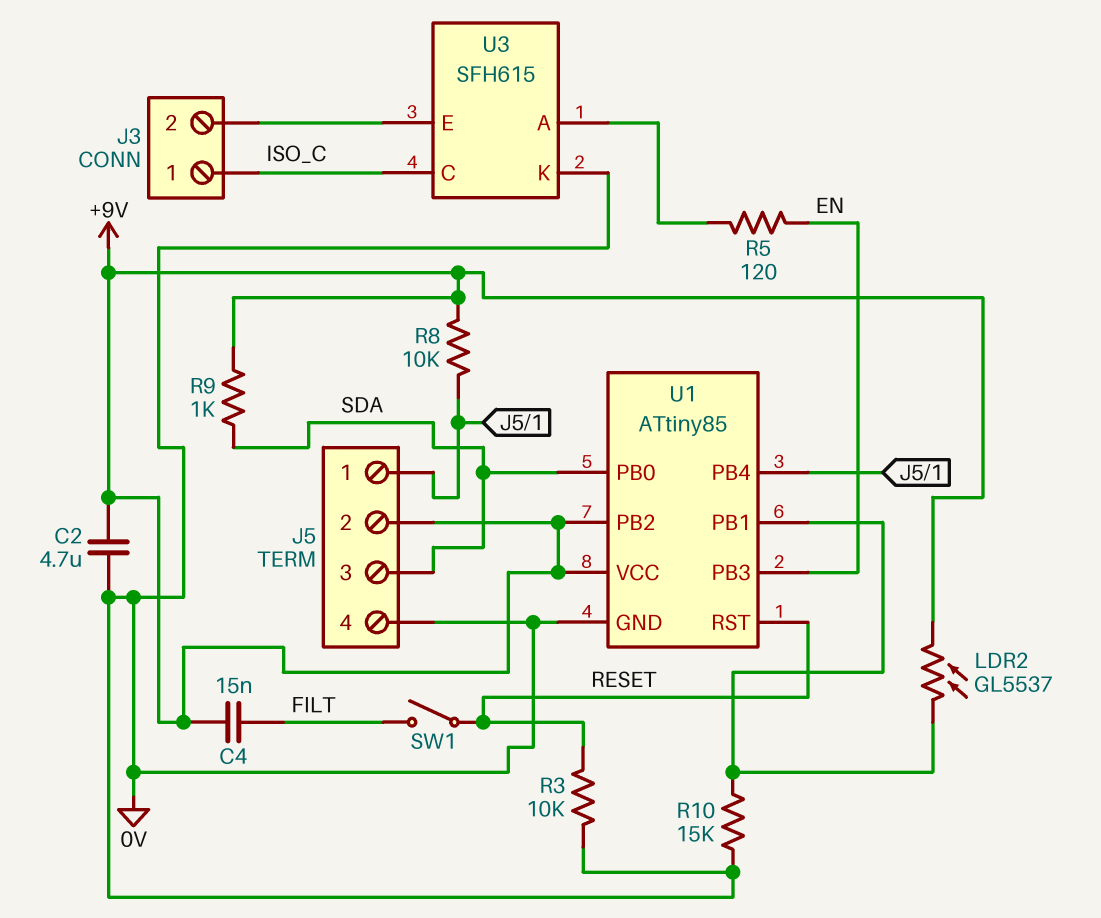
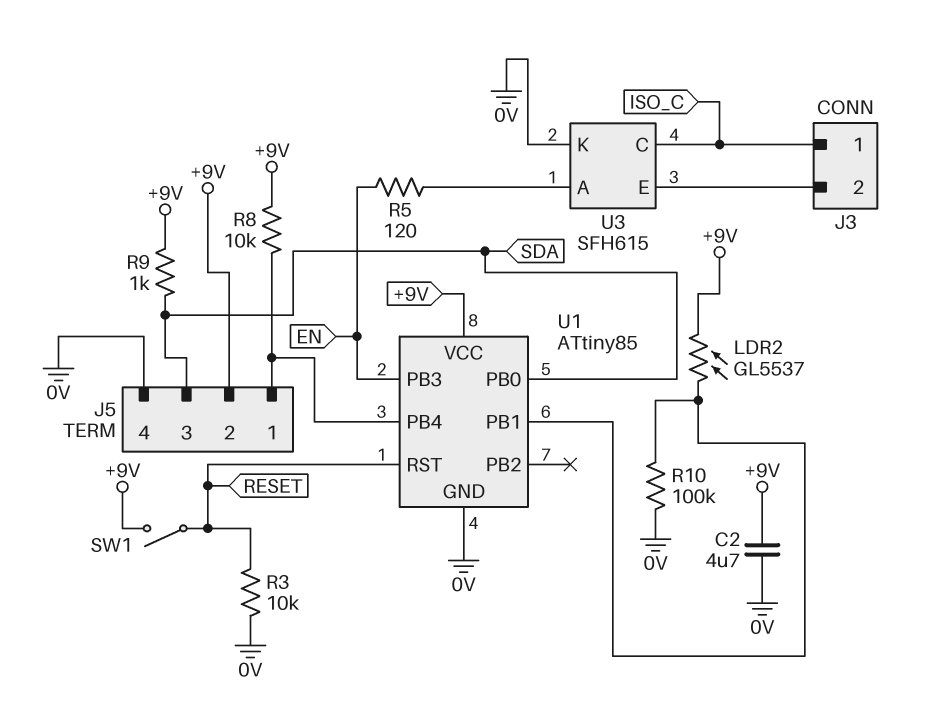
C4: 15nF (+9V, FILT) -> none
R10: 15k (0V, U1/PB1) -> 100k (0V, U1/PB1)
SW1: switch (FILT, RESET) -> switch (+9V, RESET)
U1 pin PB2: +9V -> none

